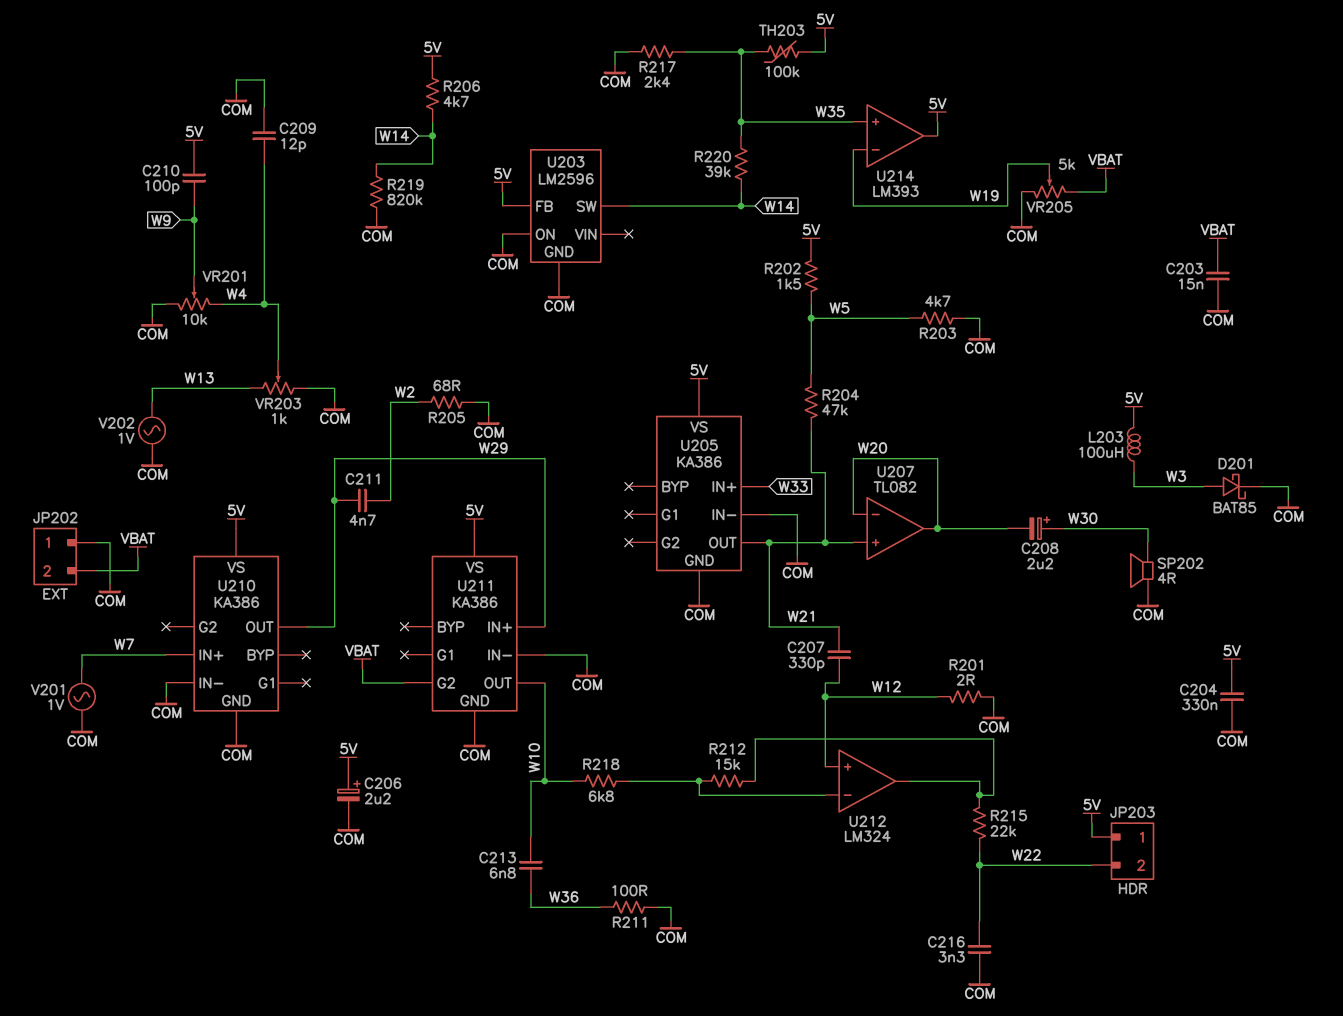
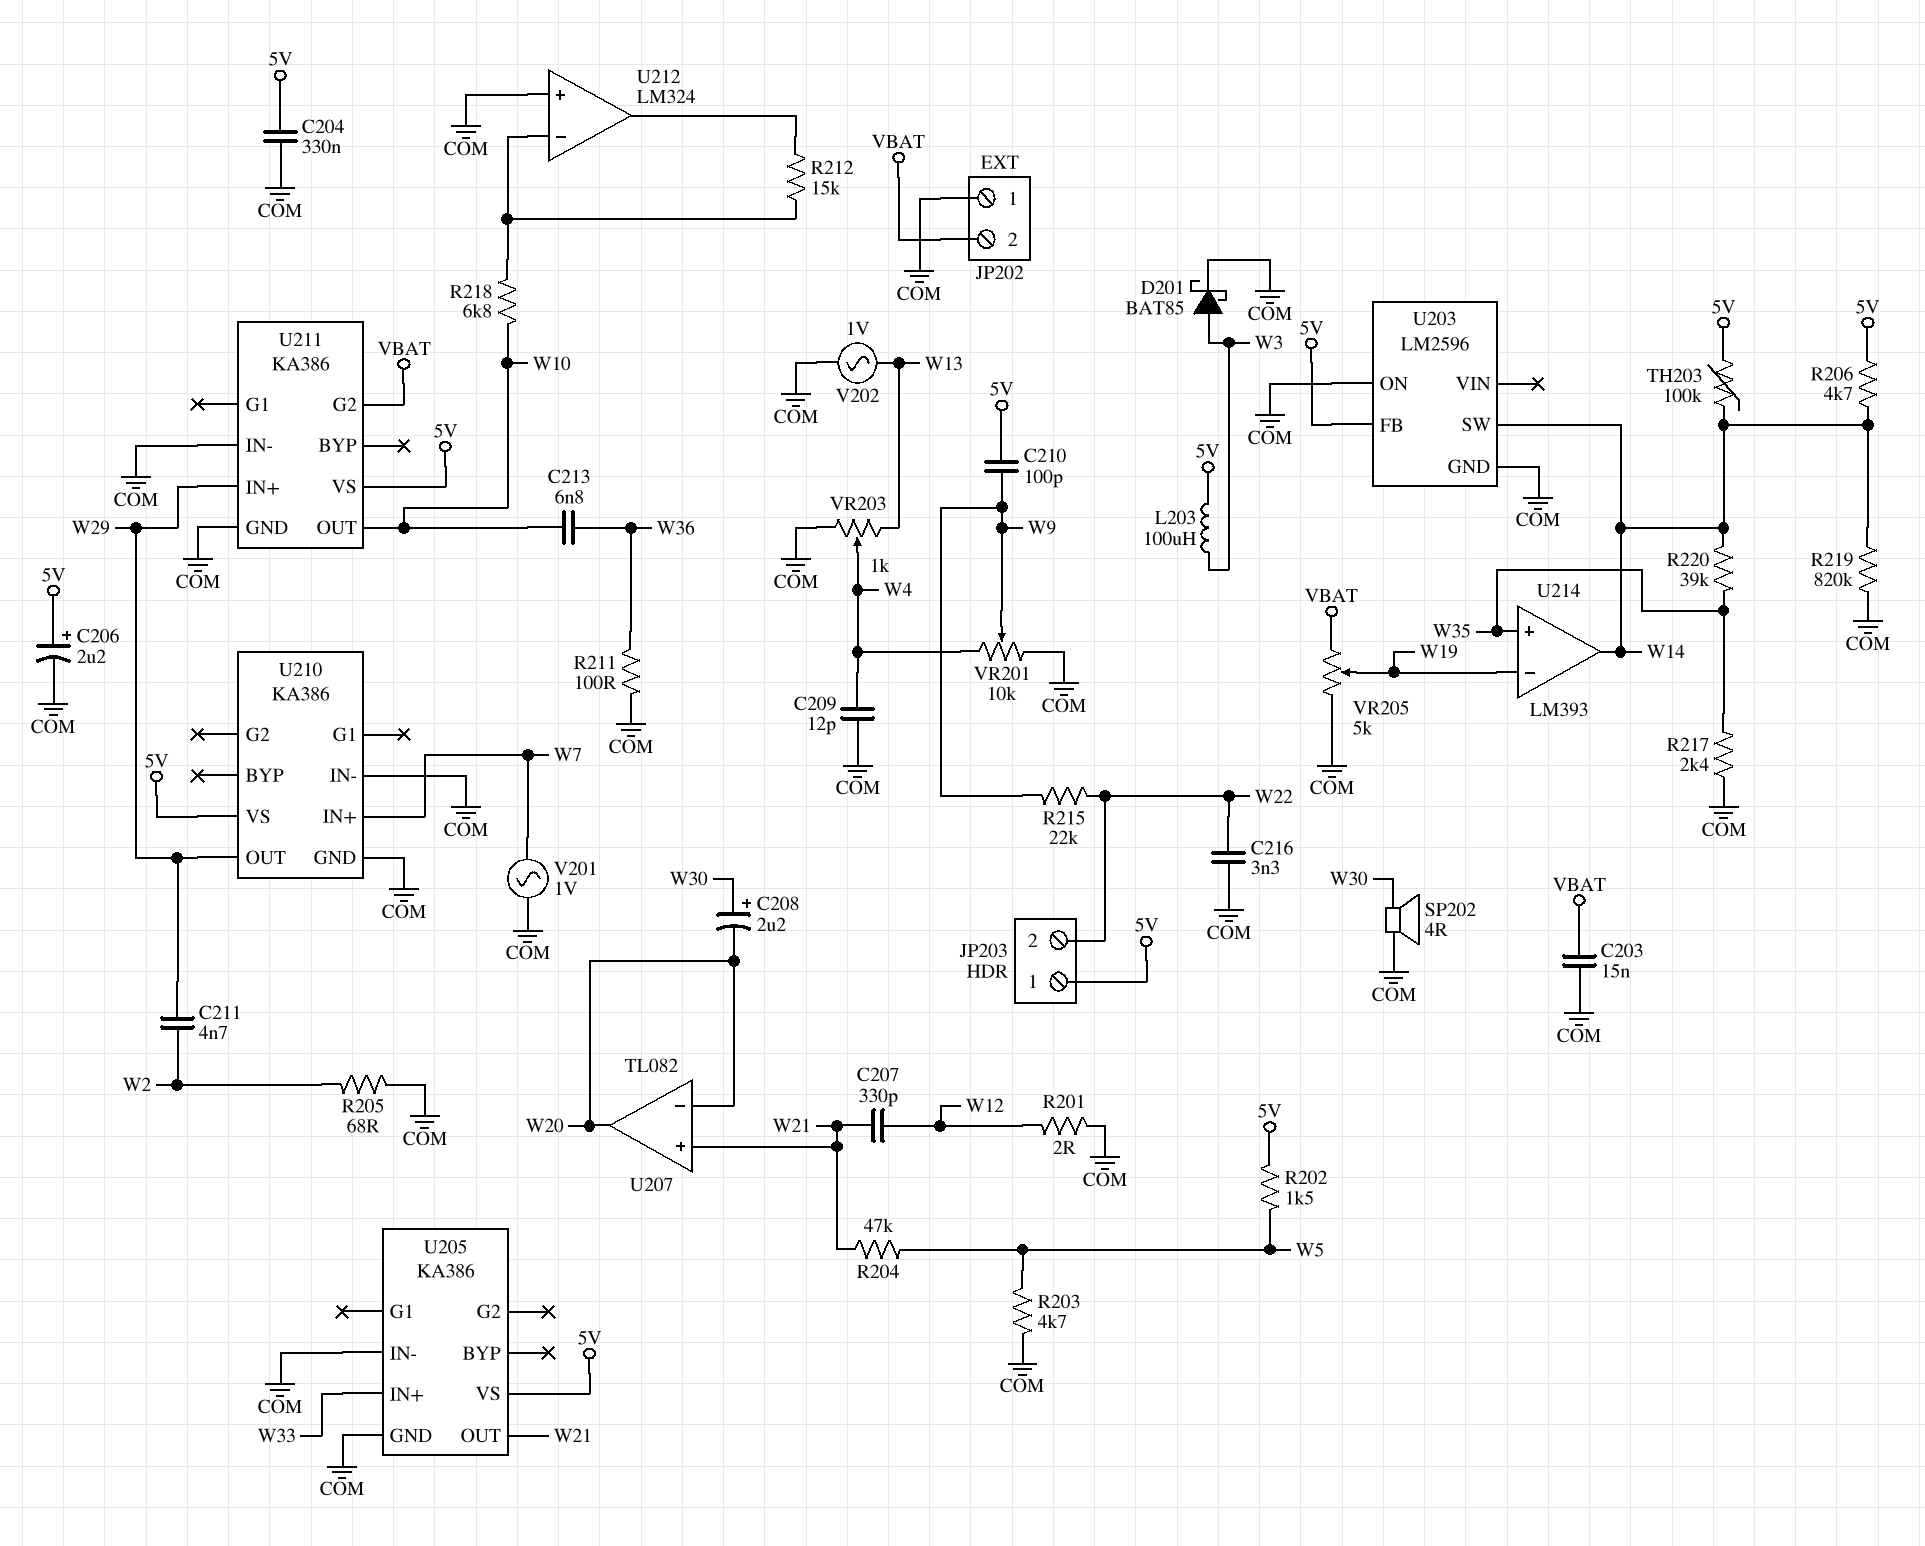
R215: 22k (U212/out, W22) -> 22k (W9, W22)
TH203: 100k (5V, W35) -> 100k (5V, W14)
U212 pin in+: W12 -> COM
U214 pin out: 5V -> W14

